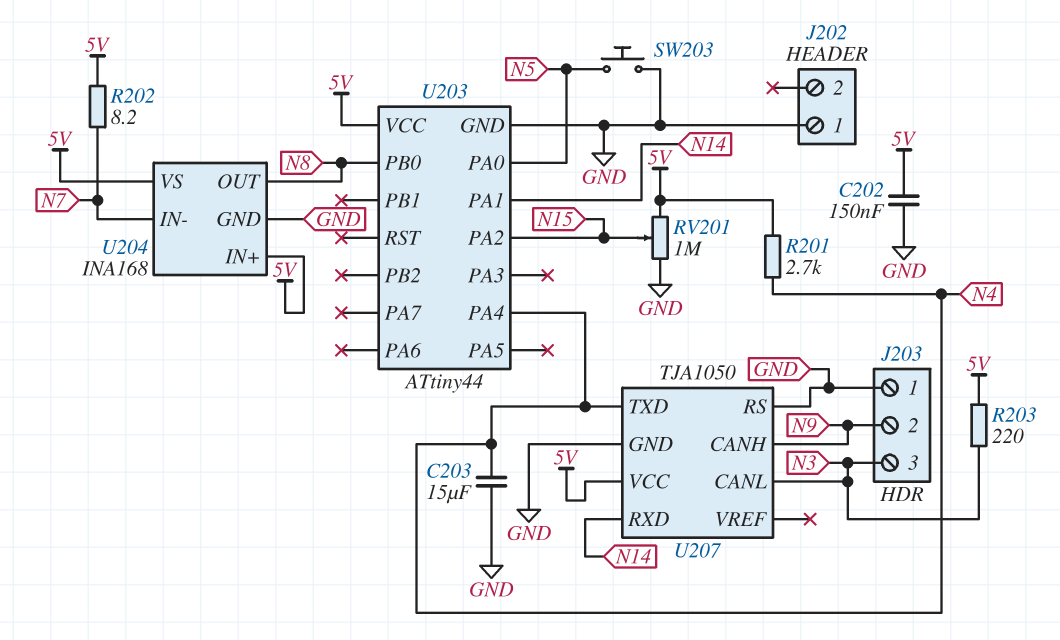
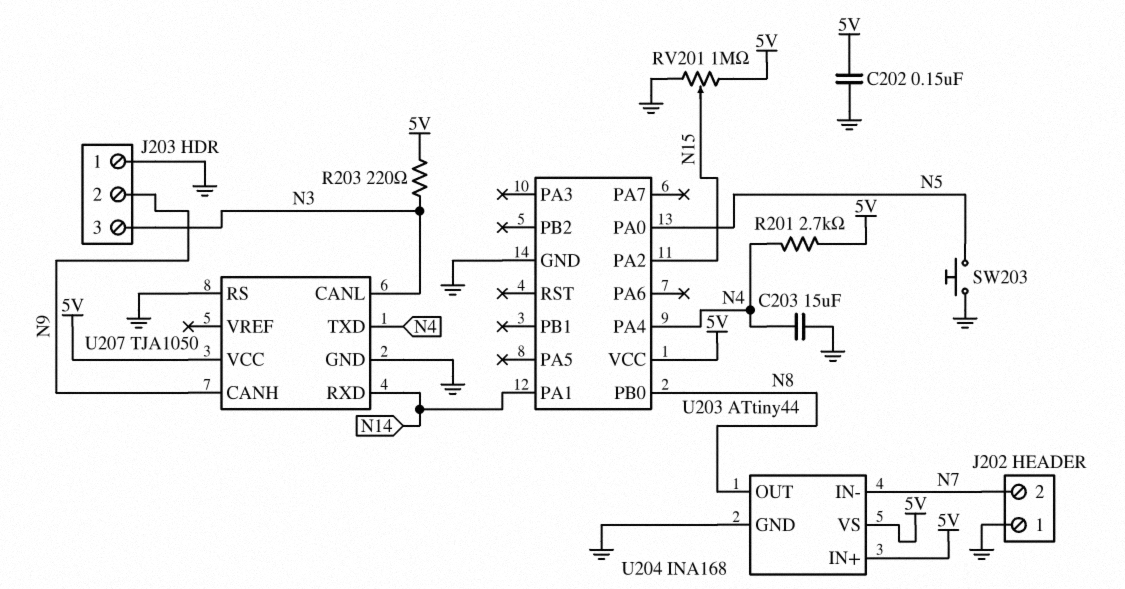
J202 pin 2: none -> N7
R202: 8.2 (5V, N7) -> none

